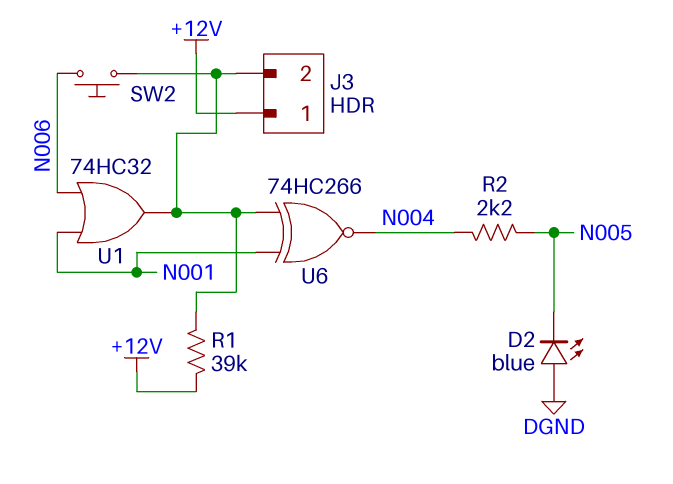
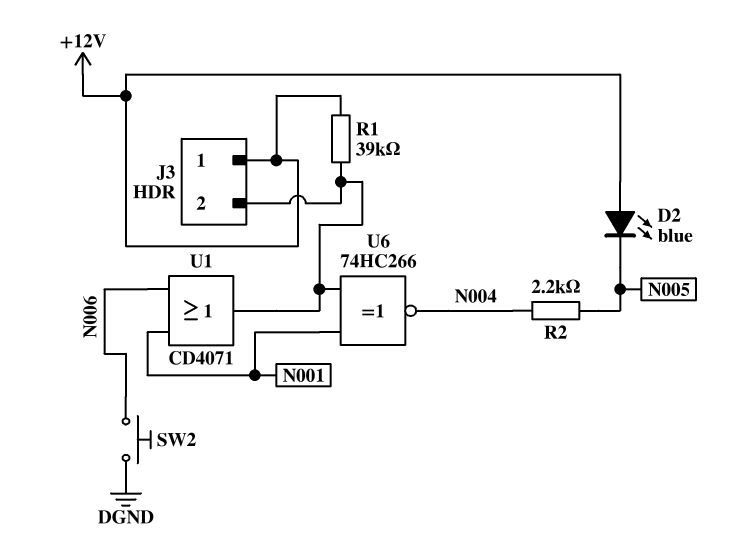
D2: LED blue (A DGND, K N005) -> LED blue (A +12V, K N005)
SW2: button (J3/2, N006) -> button (DGND, N006)
U1: OR 74HC32 (in N001, in N006, out J3/2) -> OR CD4071 (in N001, in N006, out J3/2)

